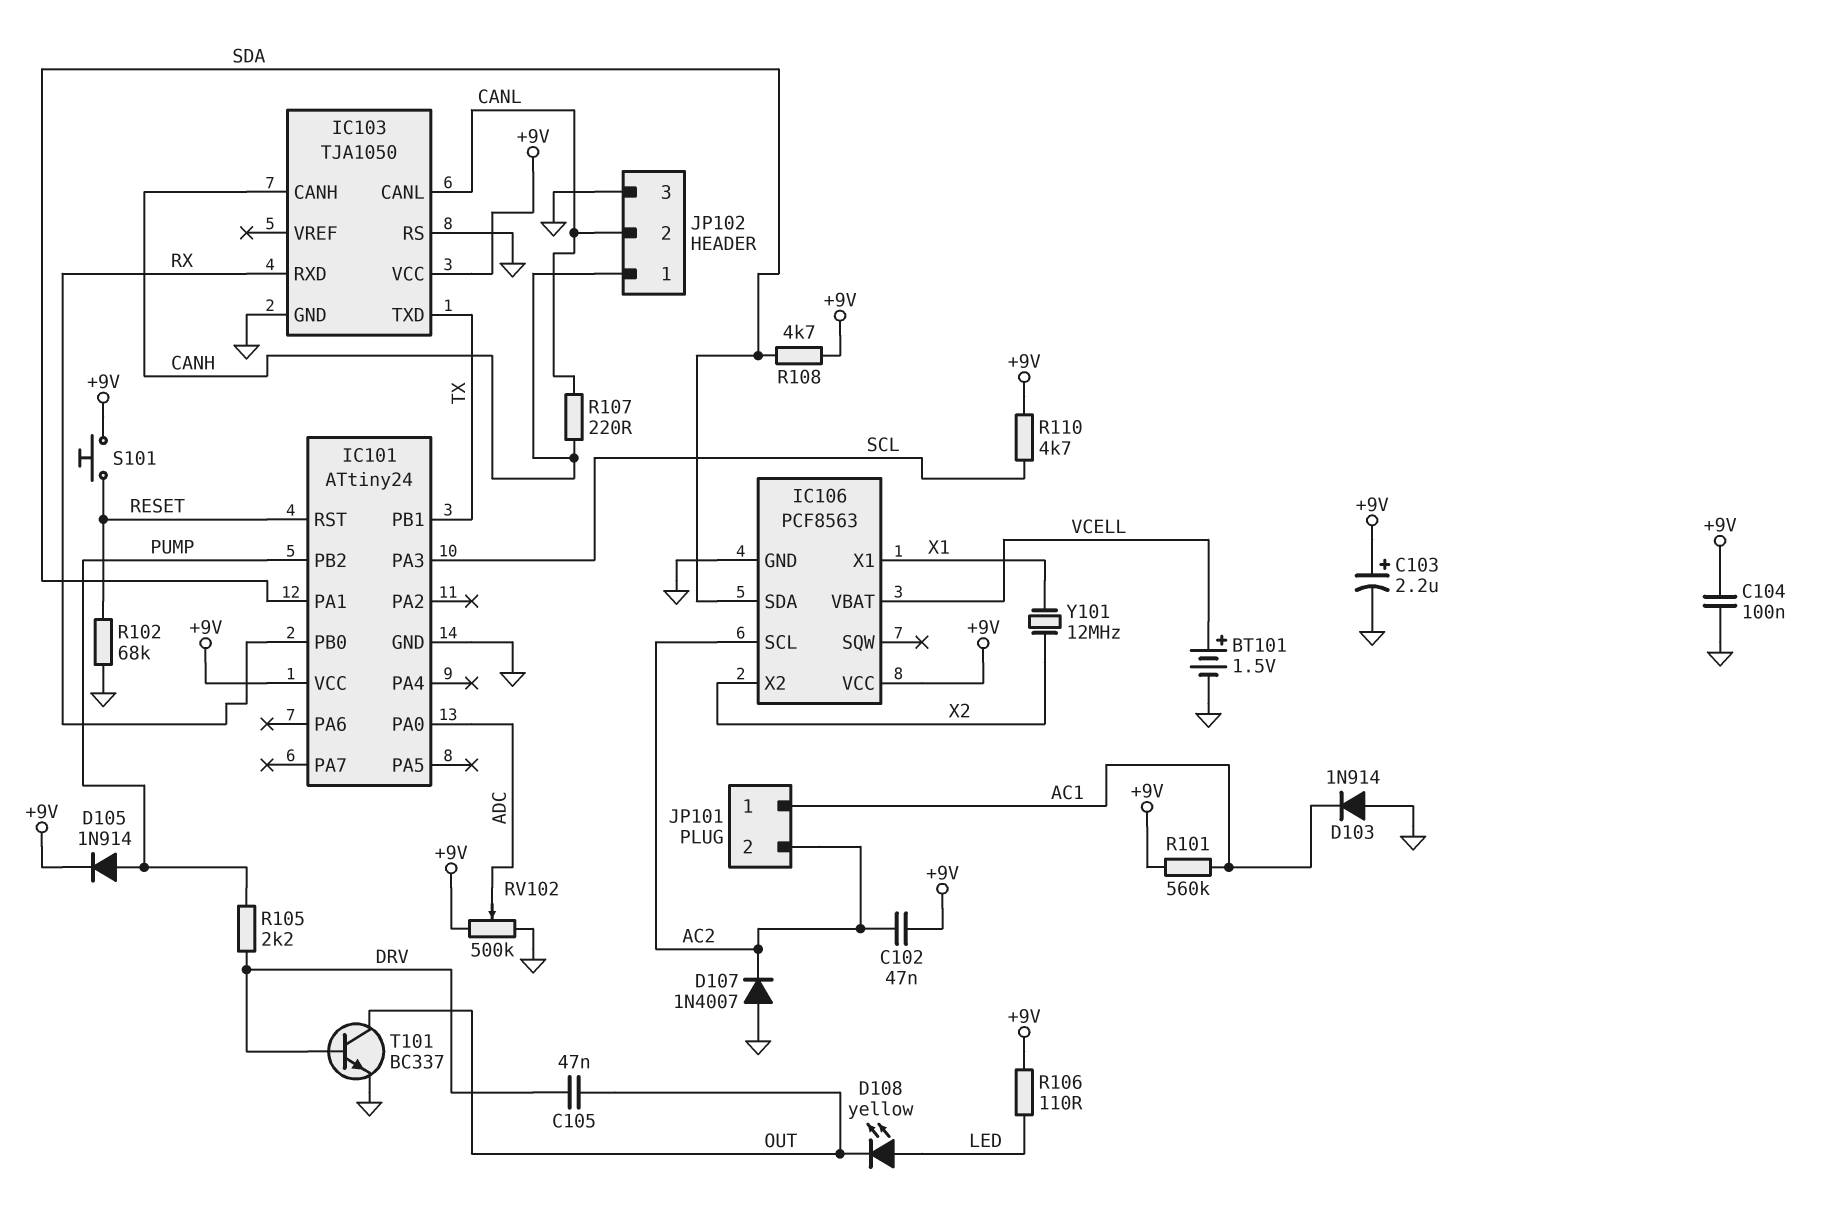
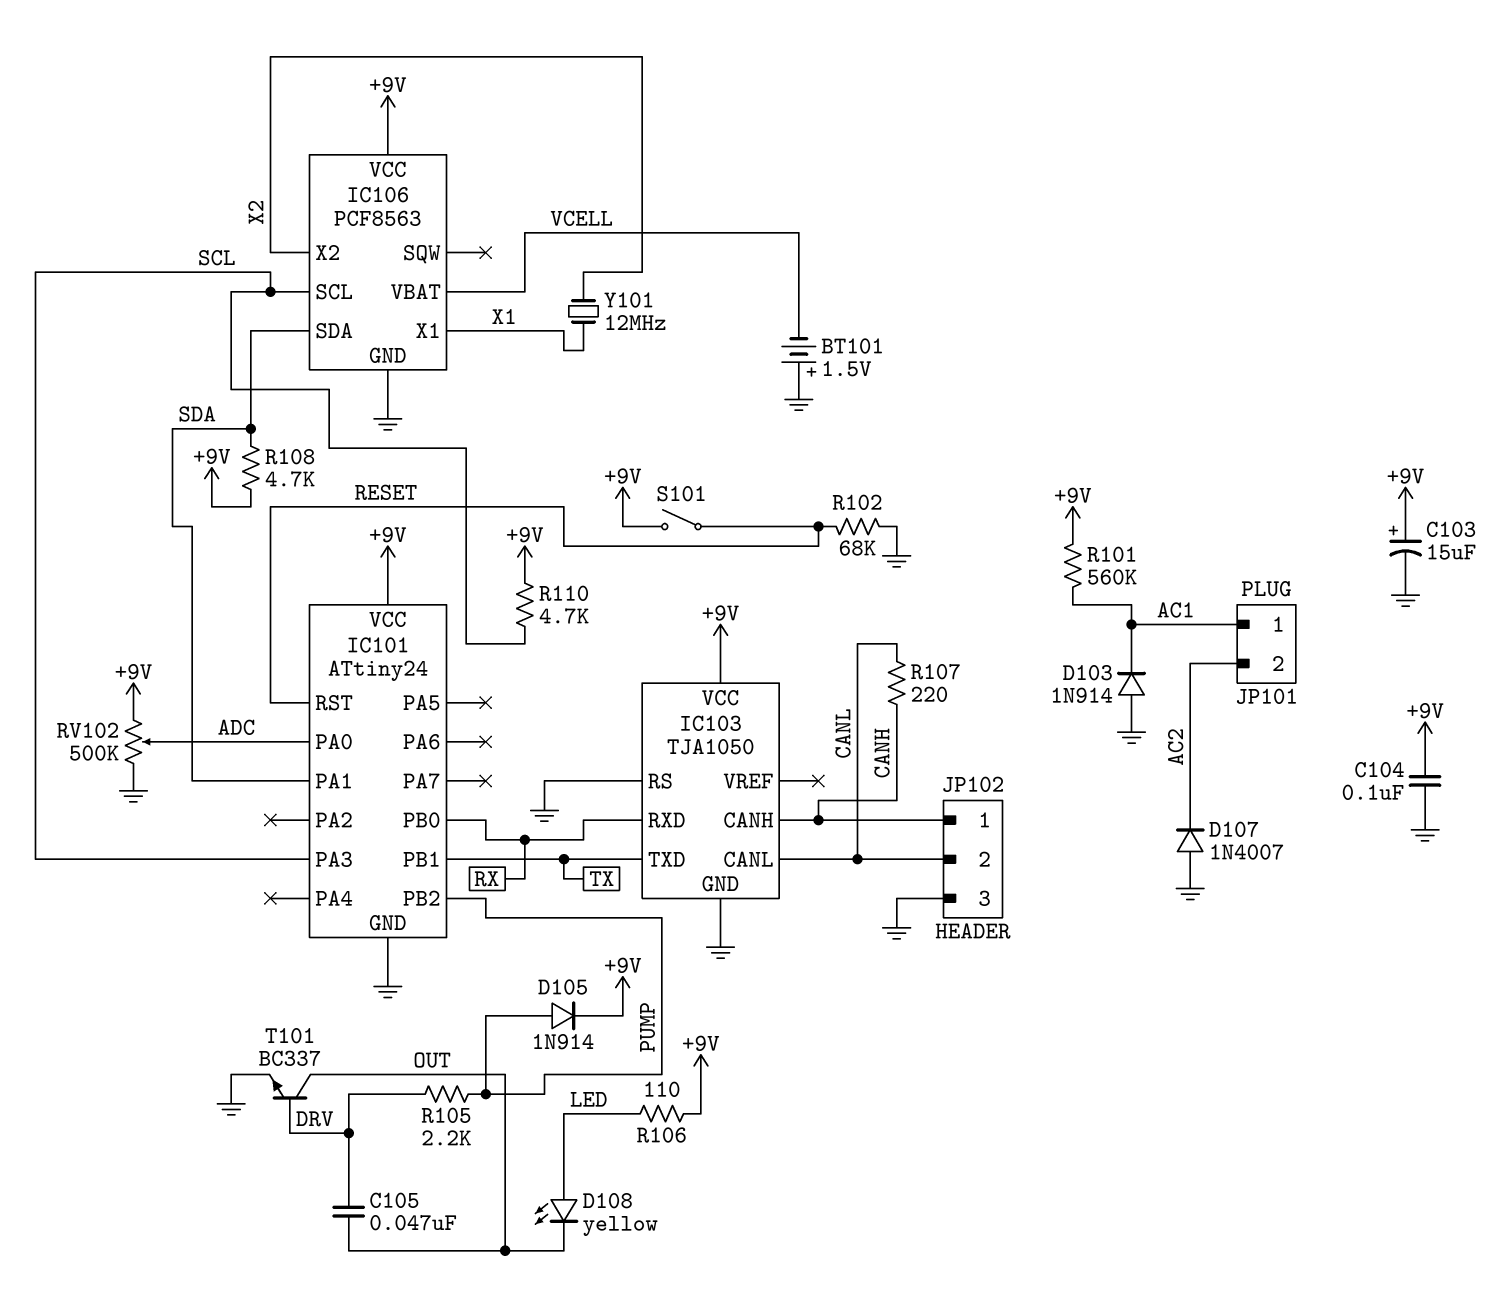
BT101: 1.5V (plus VCELL, minus GND) -> 1.5V (plus GND, minus VCELL)
C102: 47nF (+9V, AC2) -> none
C103: 2.2uF (plus +9V, minus GND) -> 15uF (plus +9V, minus GND)
IC106 pin SCL: AC2 -> SCL
S101: button (+9V, RESET) -> switch (+9V, RESET)

